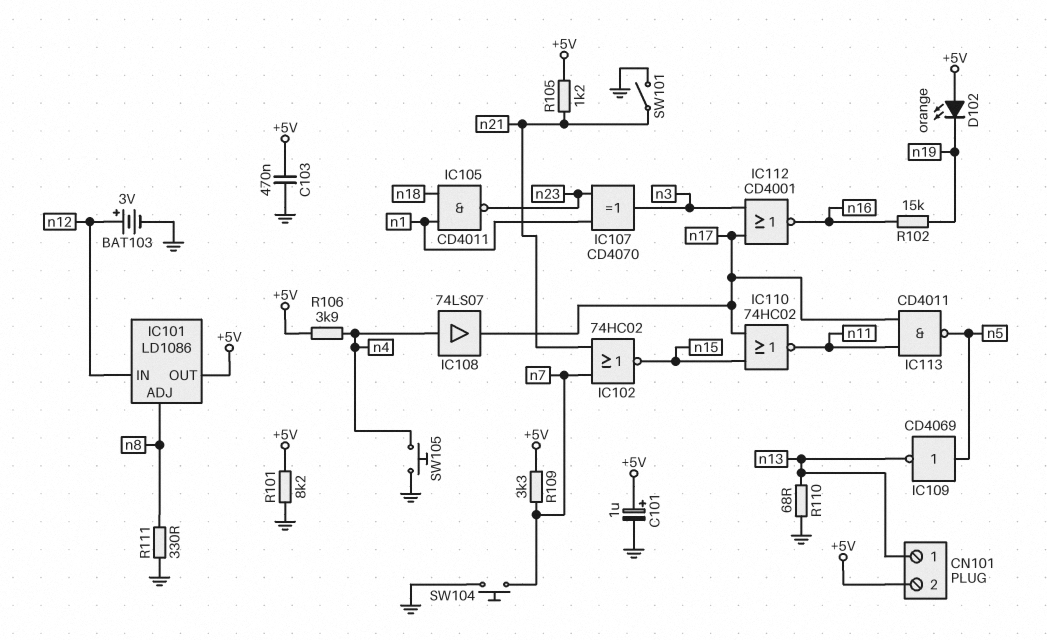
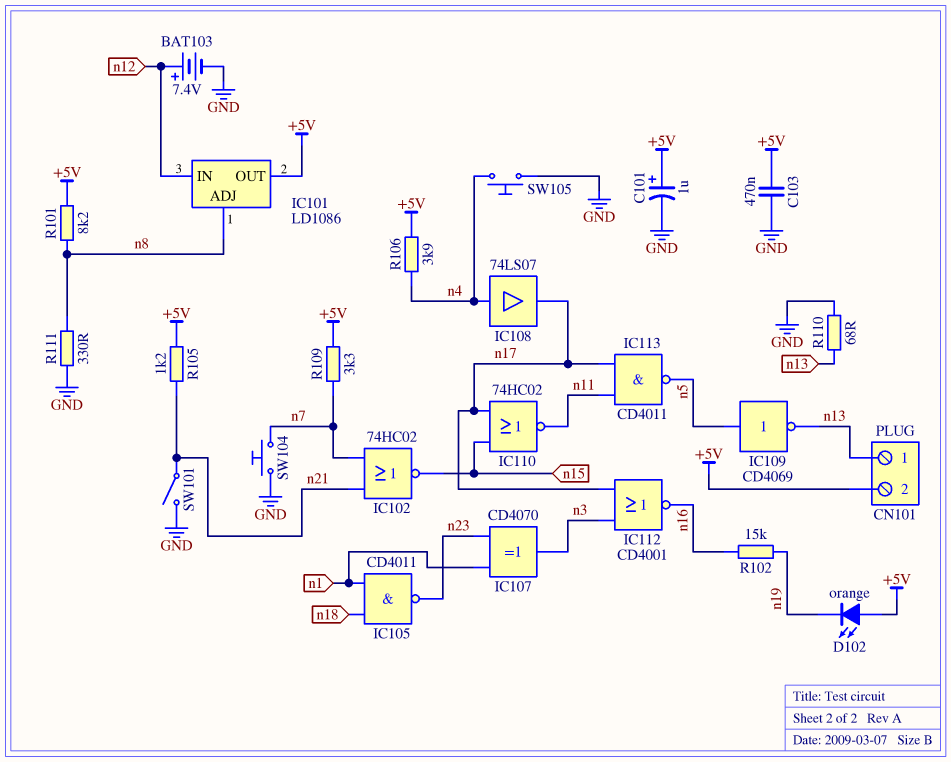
BAT103: 3V (plus n12, minus GND) -> 7.4V (plus n12, minus GND)
R101: 8.2k (+5V, GND) -> 8.2k (+5V, n8)

